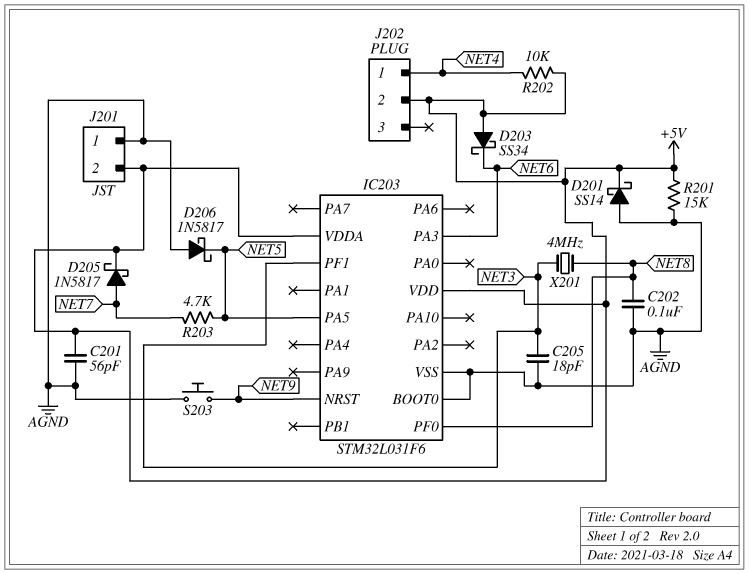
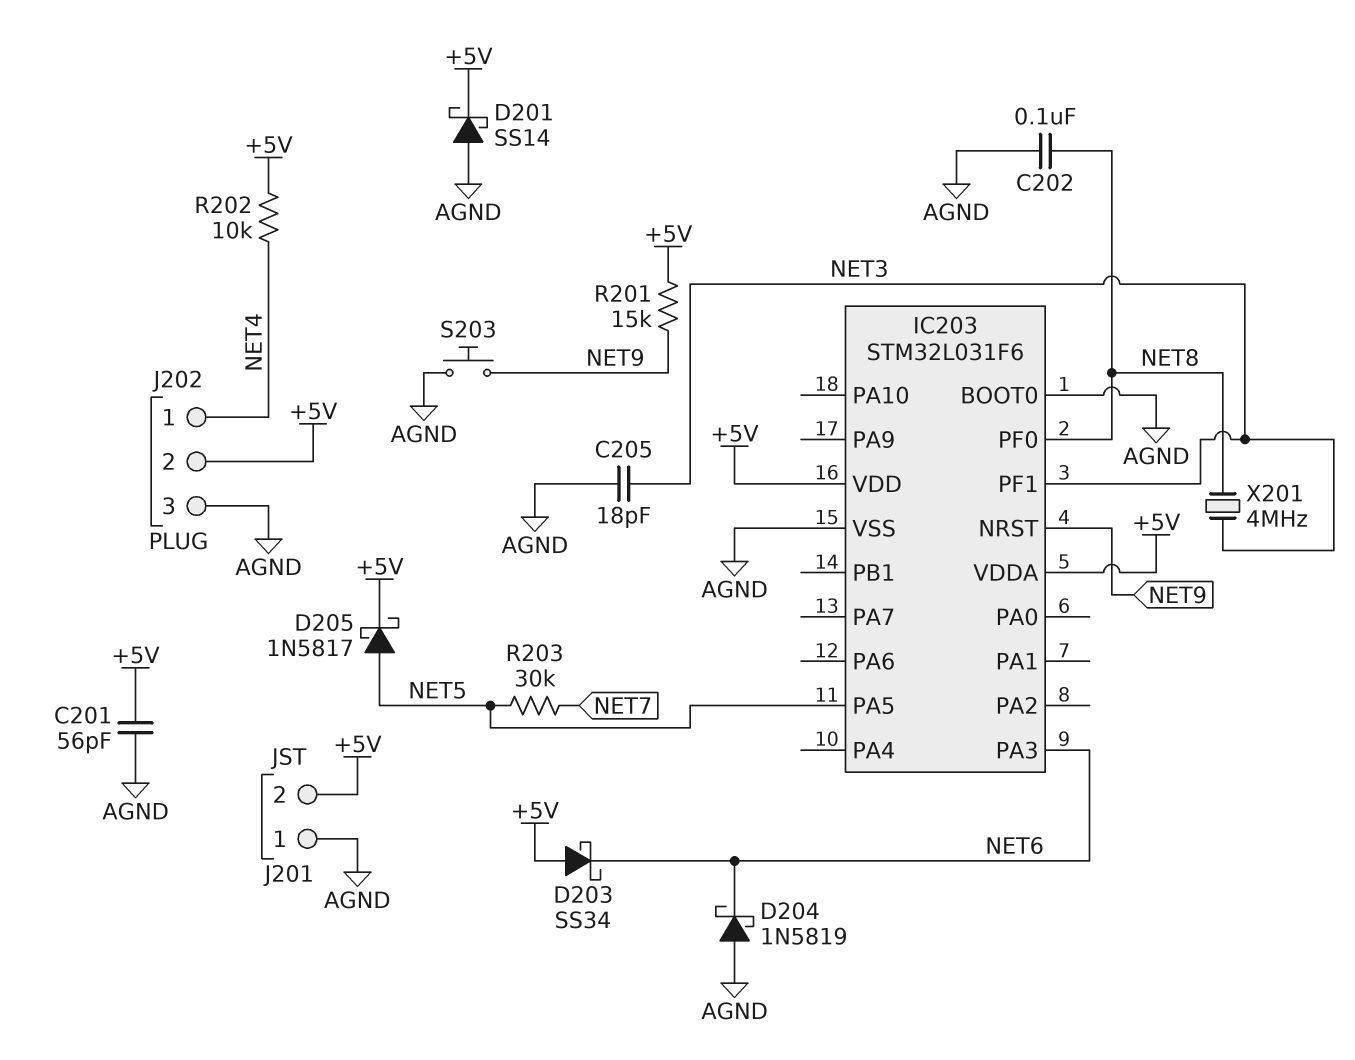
D204: none -> schottky 1N5819 (A AGND, K NET6)
D205: schottky 1N5817 (A NET7, K +5V) -> schottky 1N5817 (A NET5, K +5V)
D206: schottky 1N5817 (A AGND, K NET5) -> none
J202 pin 3: none -> AGND
R201: 15k (+5V, AGND) -> 15k (+5V, NET9)
R203: 4.7k (NET5, NET7) -> 30k (NET5, NET7)

